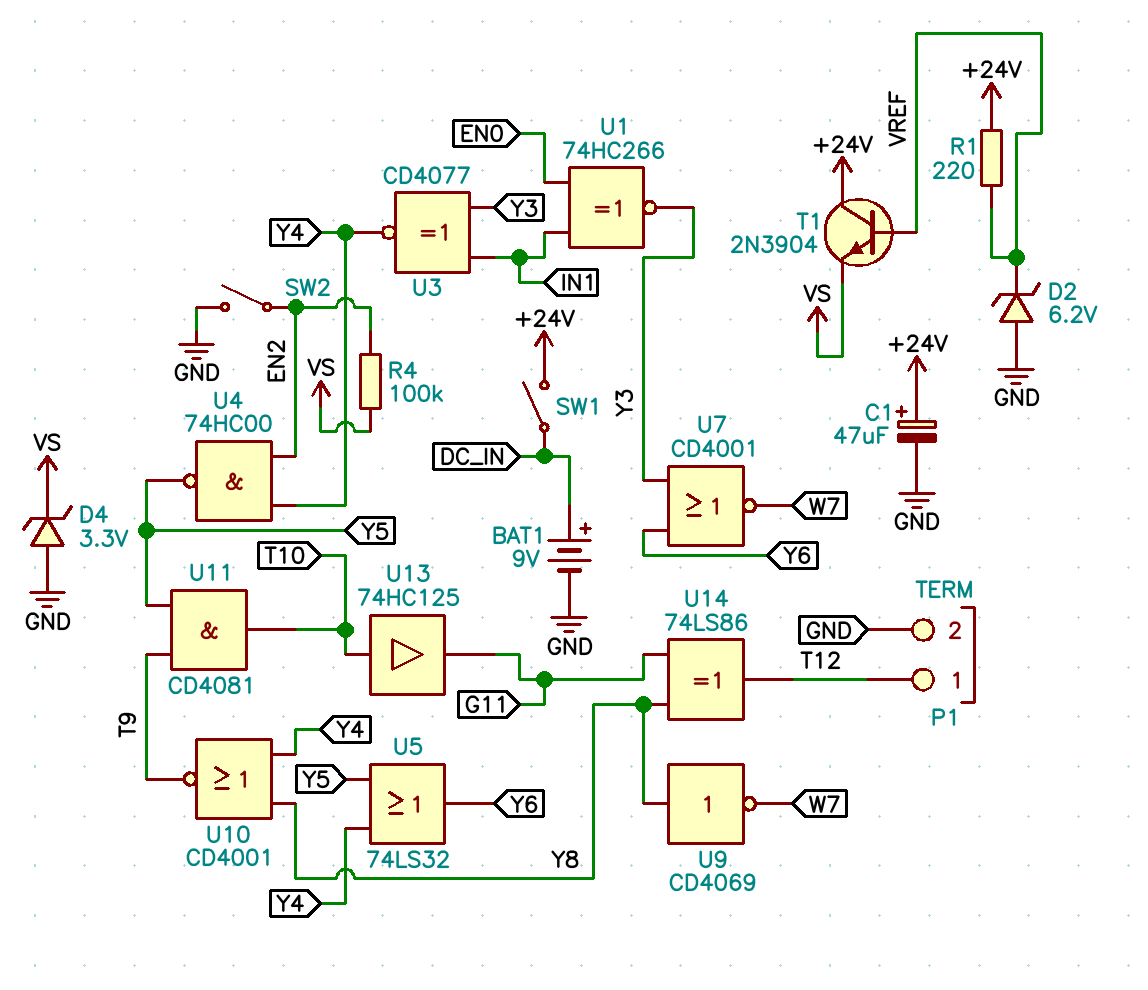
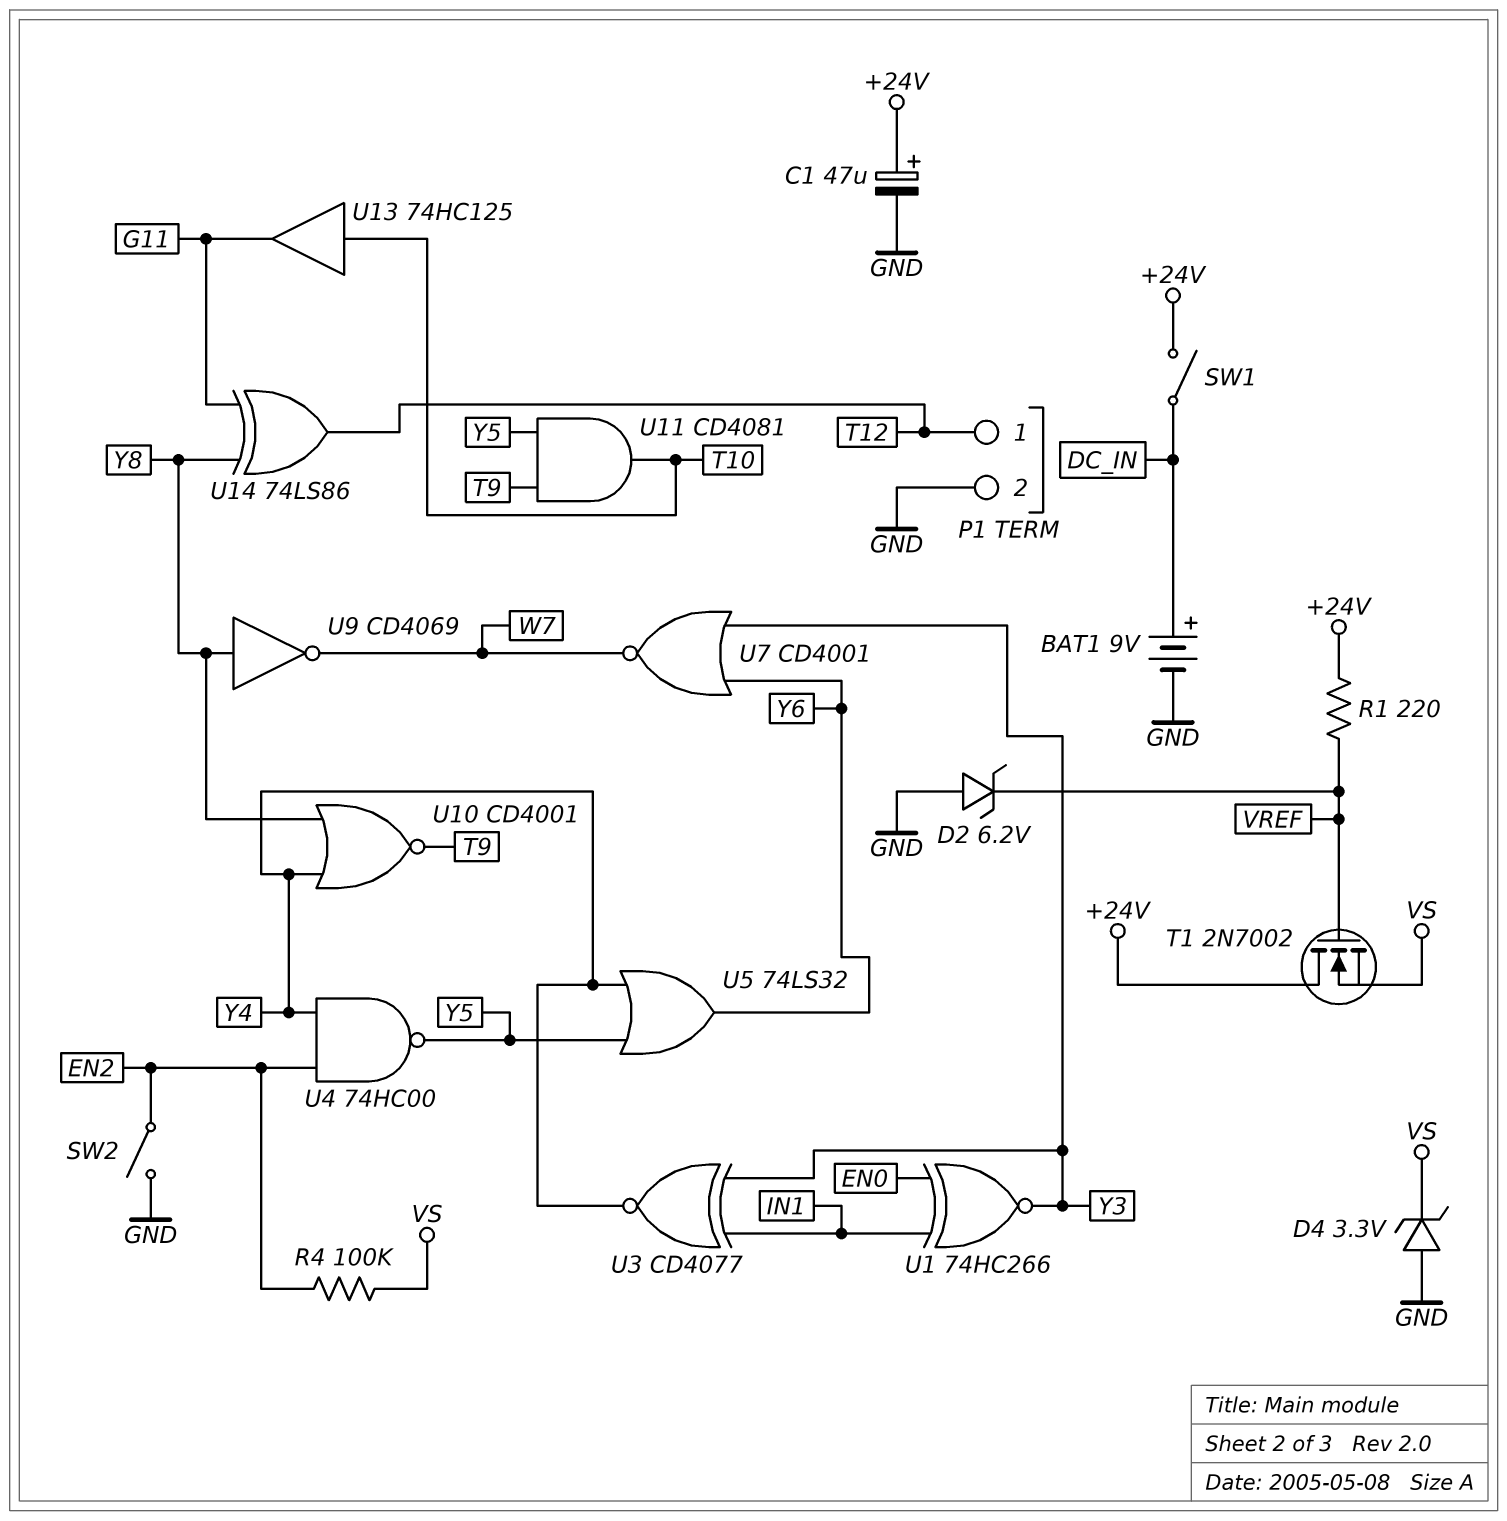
T1: NPN 2N3904 (B VREF, C +24V, E VS) -> NMOS 2N7002 (G VREF, D +24V, S VS)

